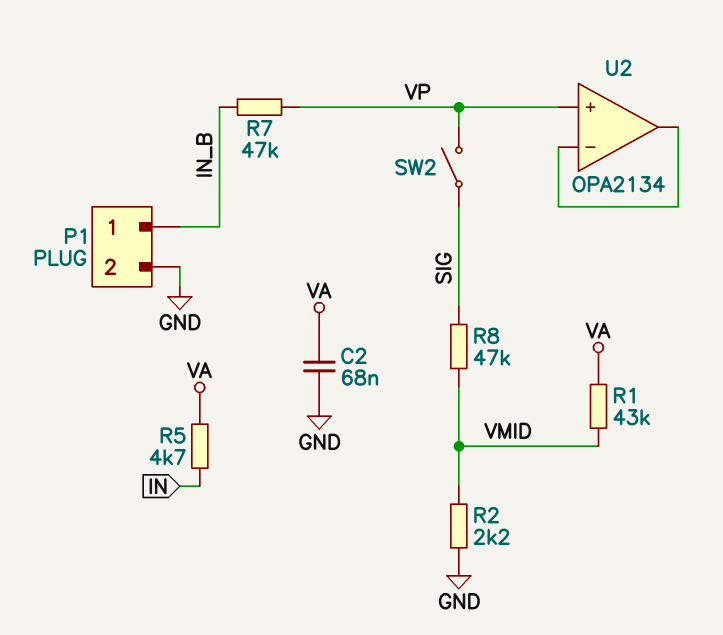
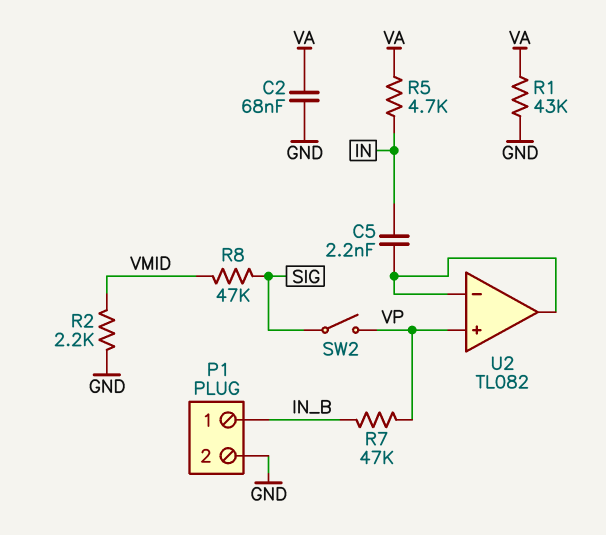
C5: none -> 2.2nF (IN, U2/in-)
R1: 43k (VA, VMID) -> 43k (GND, VA)
U2: OPA2134 -> TL082

